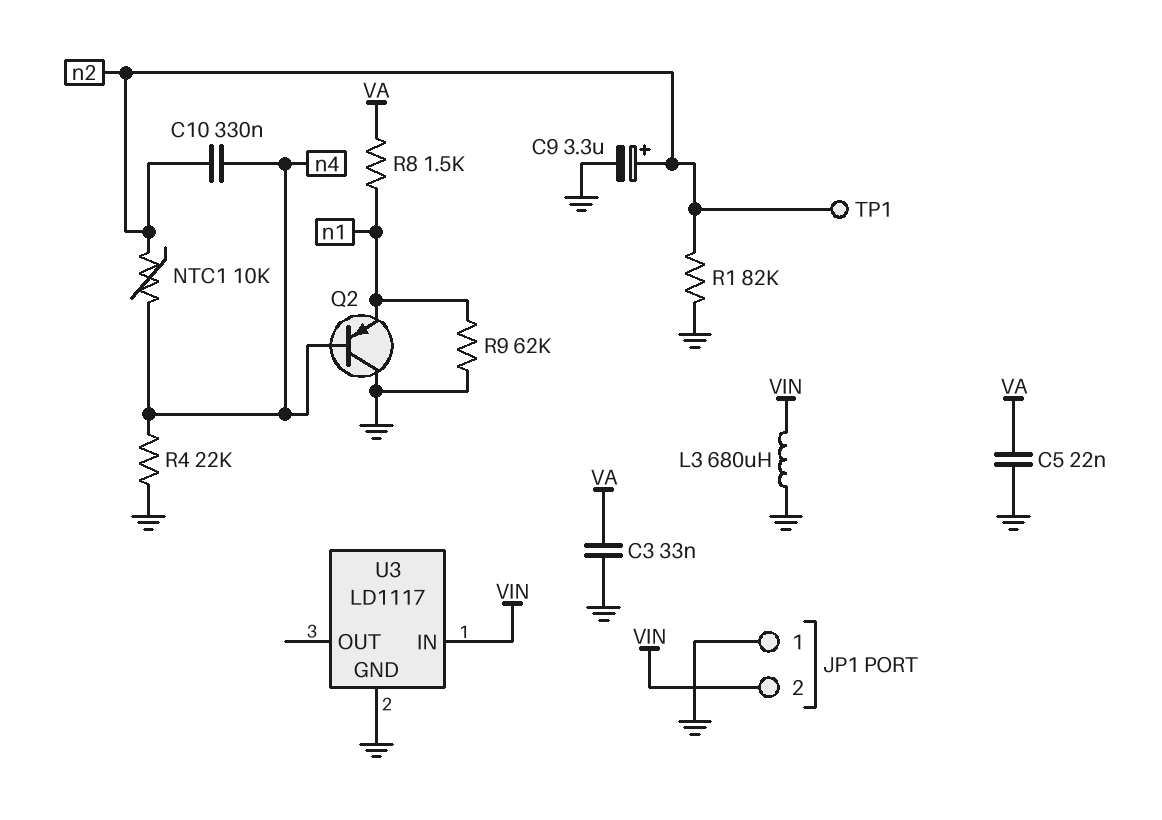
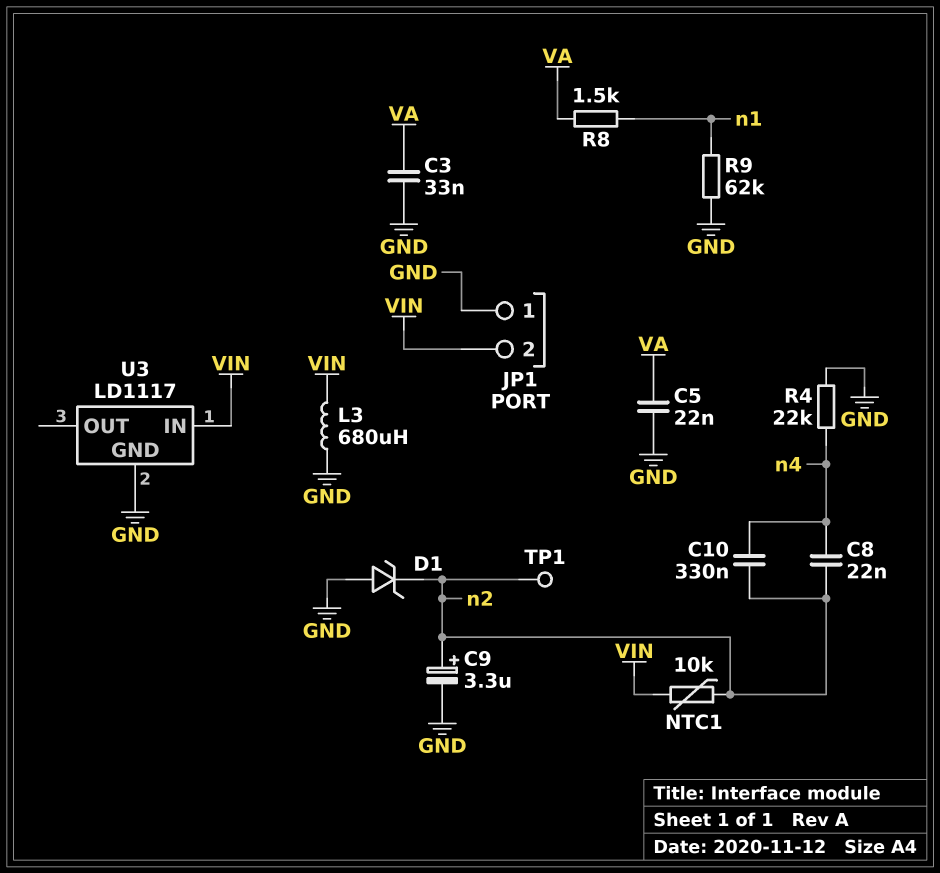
C8: none -> 22nF (n2, n4)
D1: none -> zener (A GND, K n2)
NTC1: 10k (n2, n4) -> 10k (VIN, n2)
Q2: PNP (B n4, C GND, E n1) -> none
R1: 82k (GND, n2) -> none

